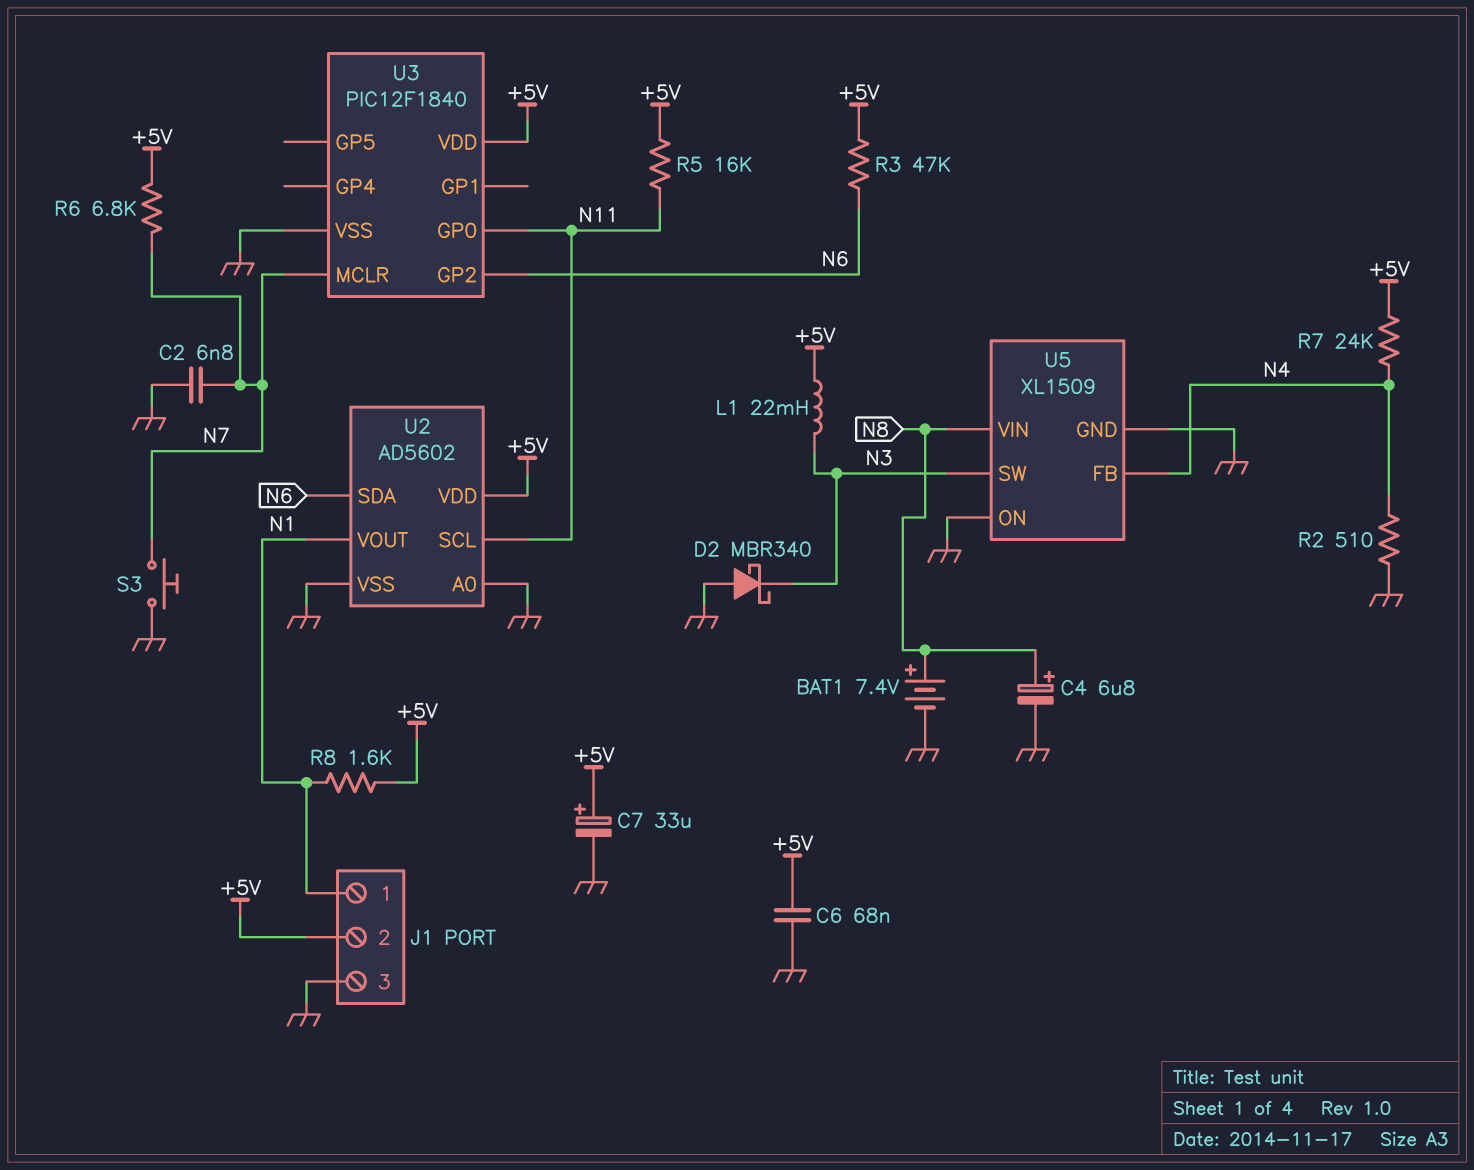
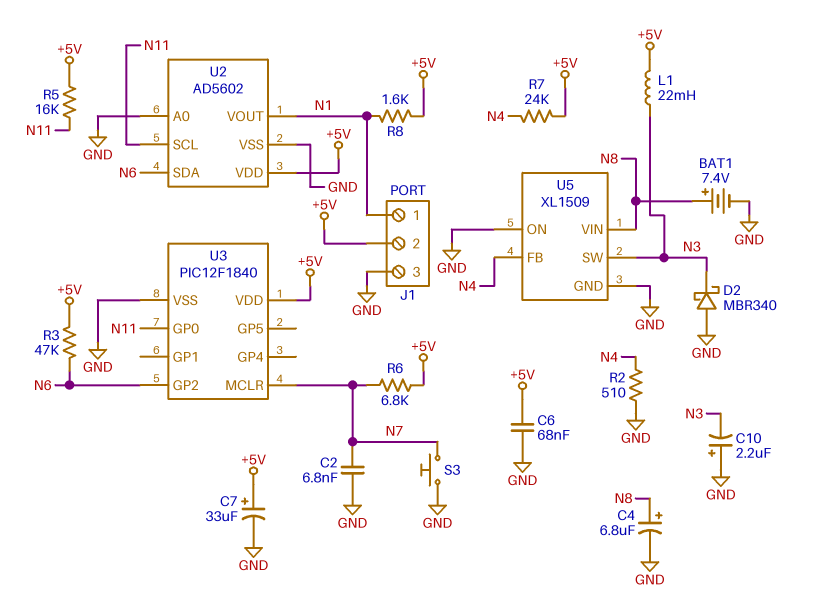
C10: none -> 2.2uF (plus GND, minus N3)

